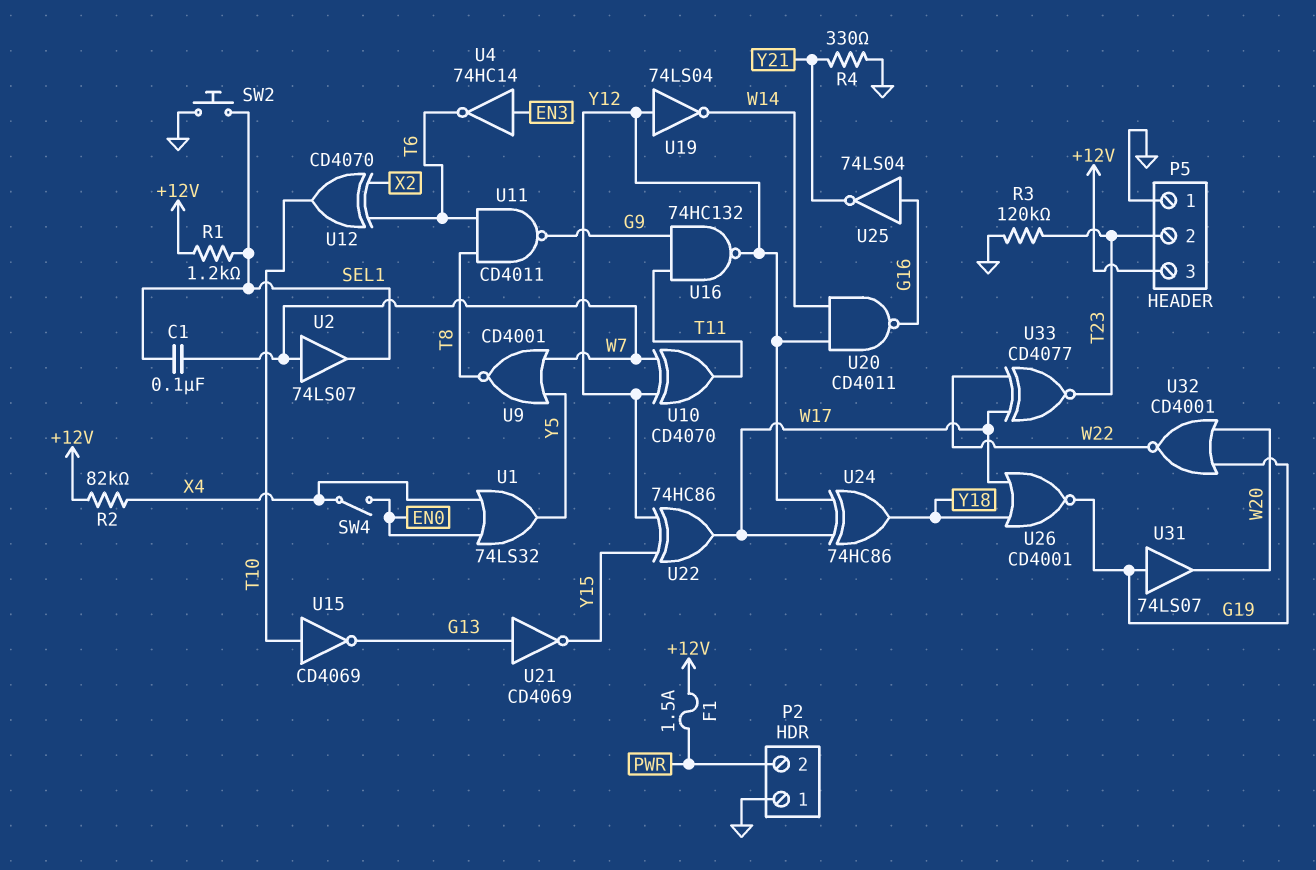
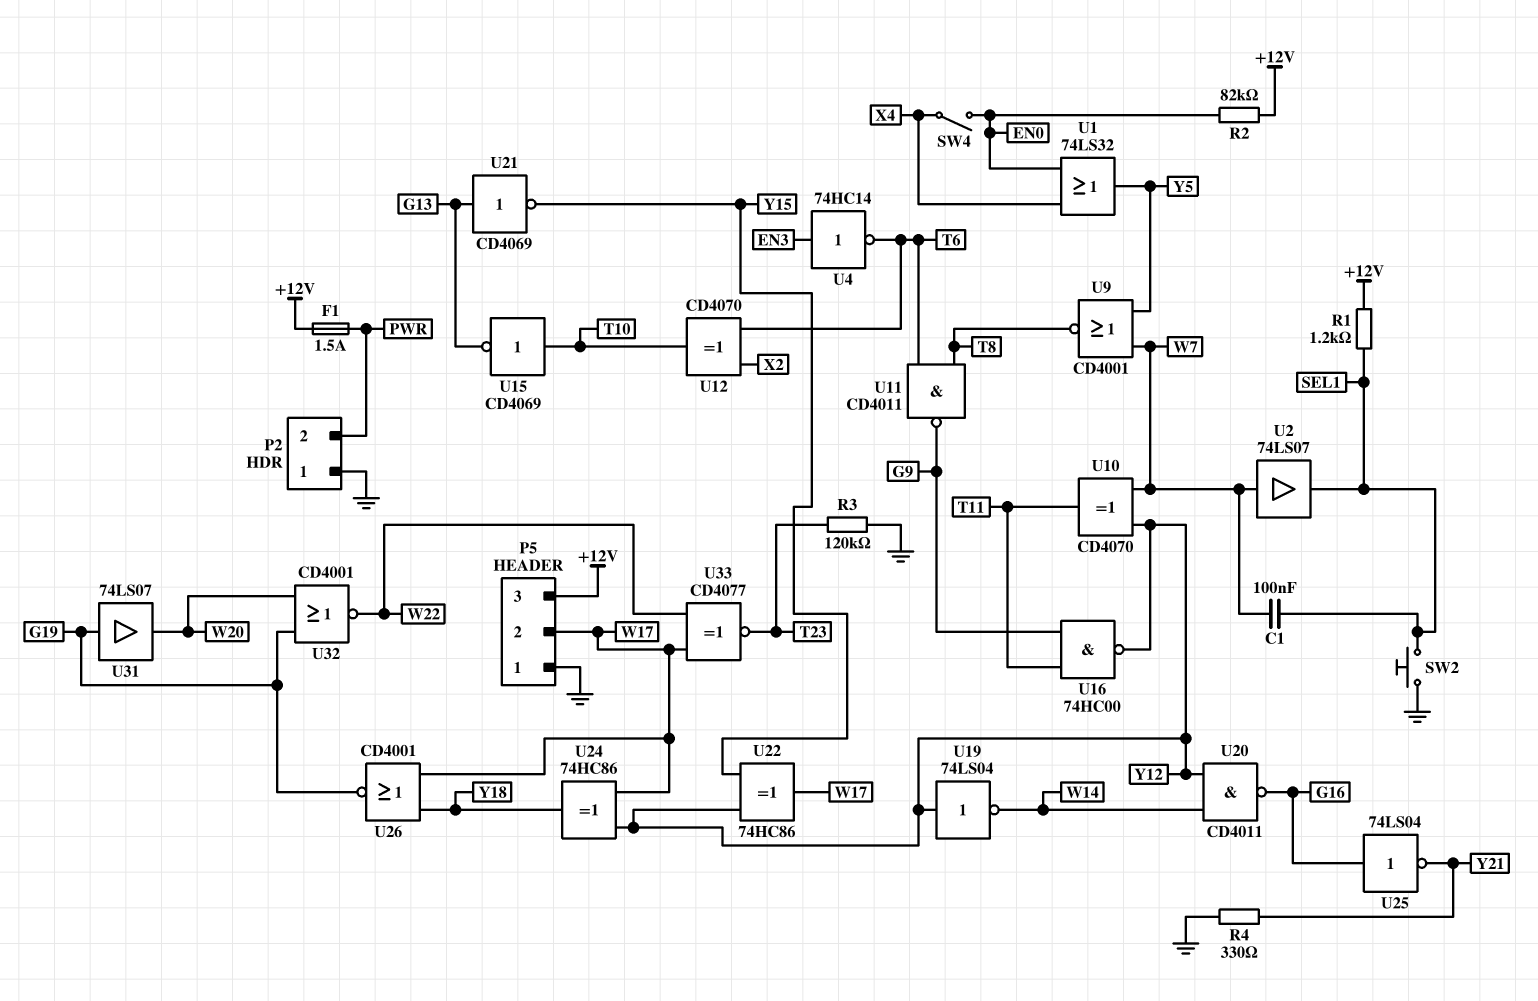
P5 pin 2: T23 -> W17
R2: 82k (+12V, X4) -> 82k (+12V, EN0)
U16: NAND 74HC132 (in G9, in T11, out Y12) -> NAND 74HC00 (in G9, in T11, out Y12)

